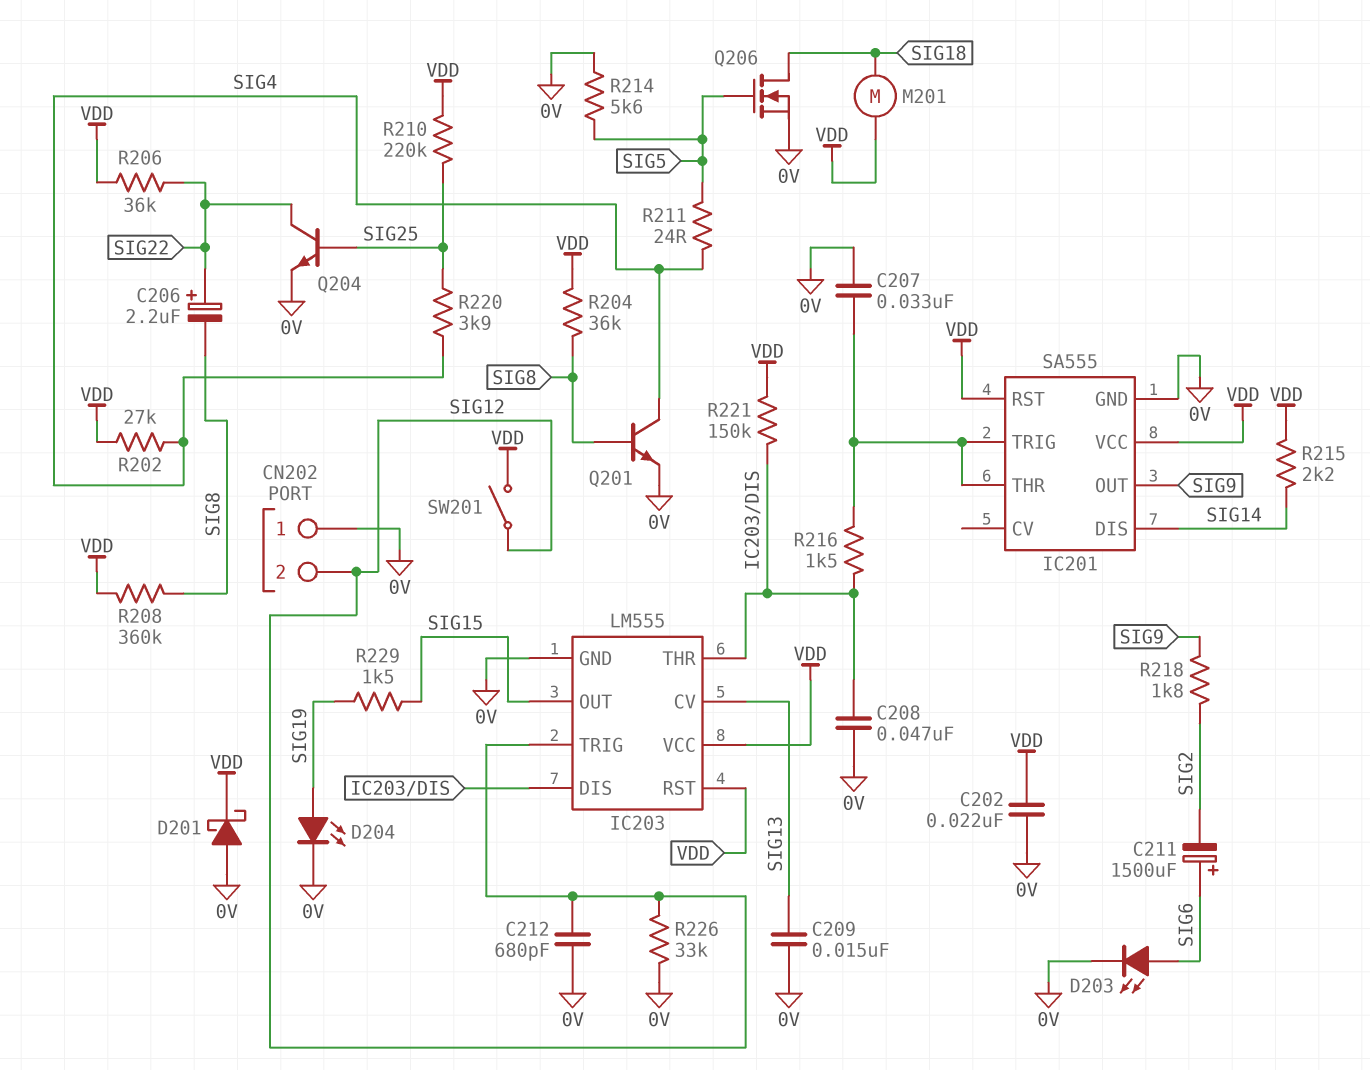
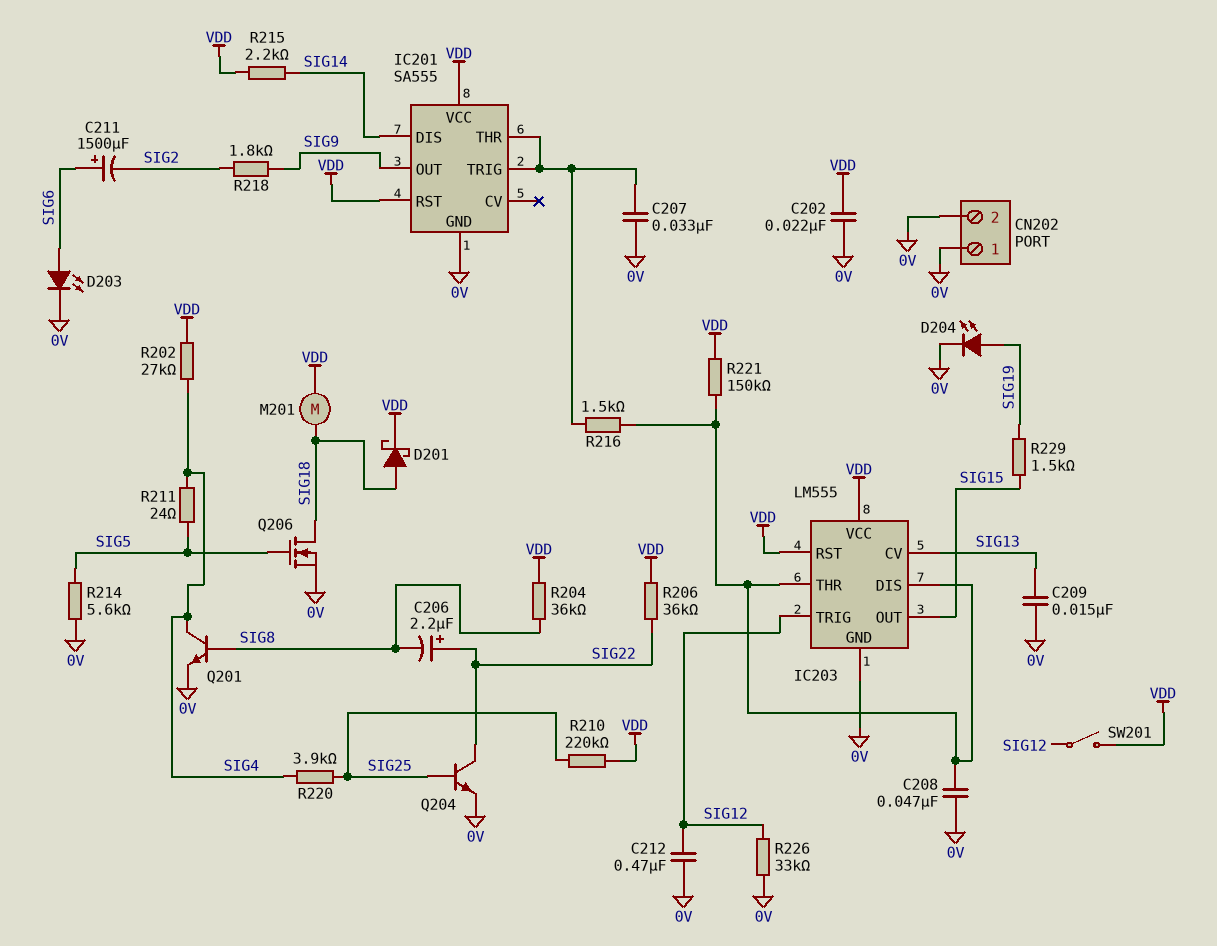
C212: 680pF (0V, SIG12) -> 470nF (0V, SIG12)
CN202 pin 2: SIG12 -> 0V
D201: schottky (A 0V, K VDD) -> schottky (A SIG18, K VDD)
R208: 360k (SIG8, VDD) -> none

